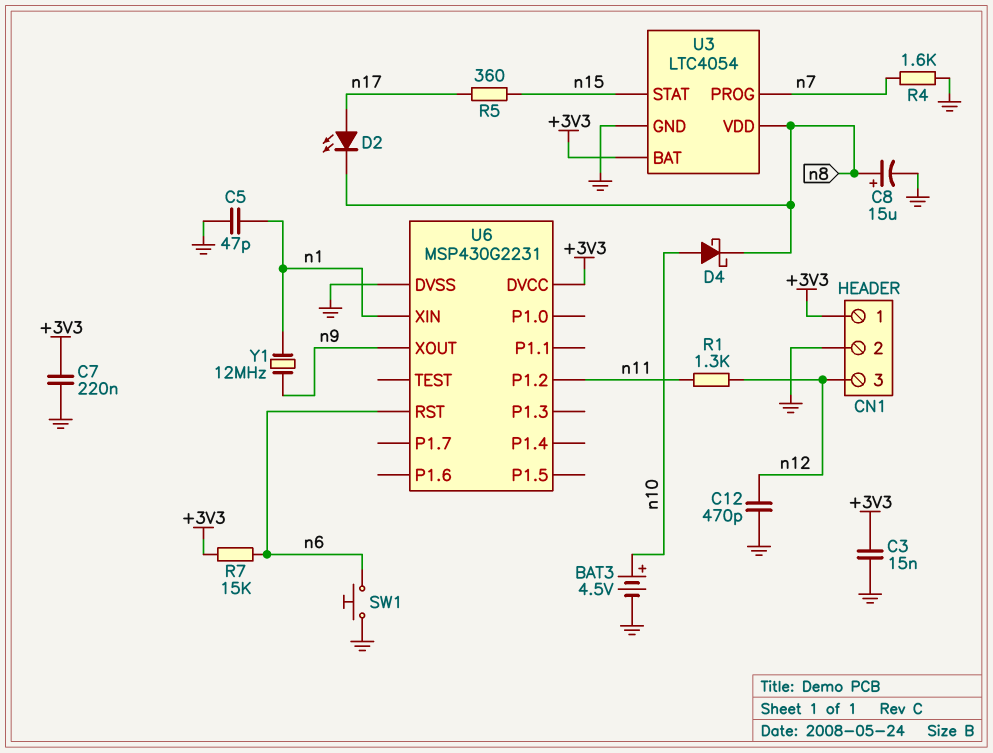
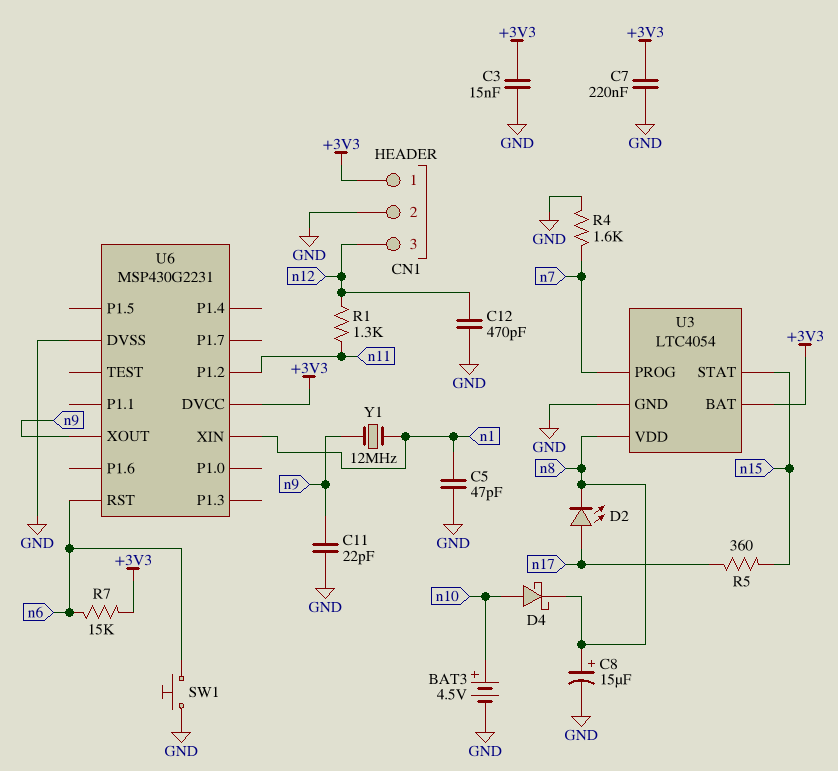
C11: none -> 22pF (GND, n9)

